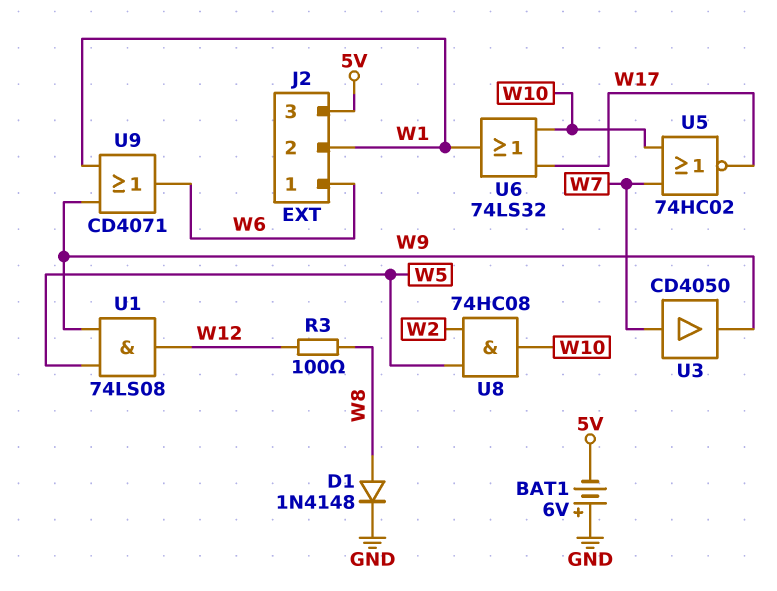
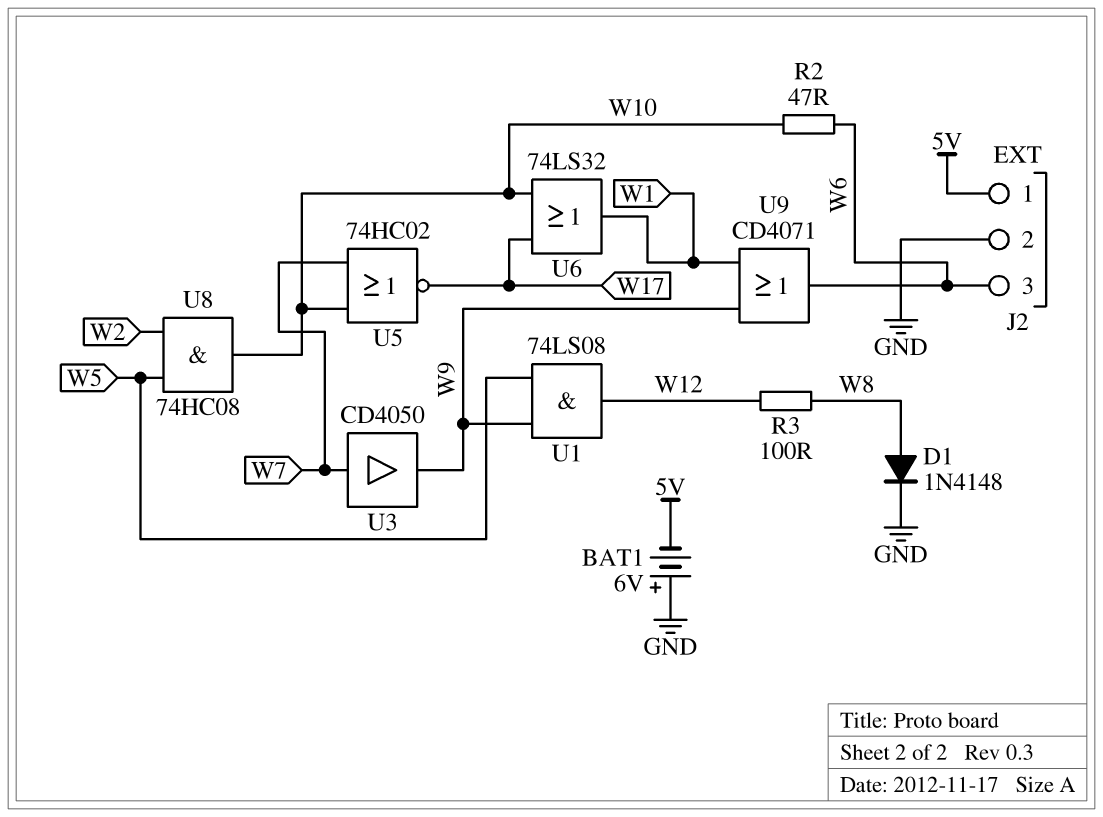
J2 pin 1: W6 -> 5V
J2 pin 2: W1 -> GND
J2 pin 3: 5V -> W6
R2: none -> 47 (W6, W10)

